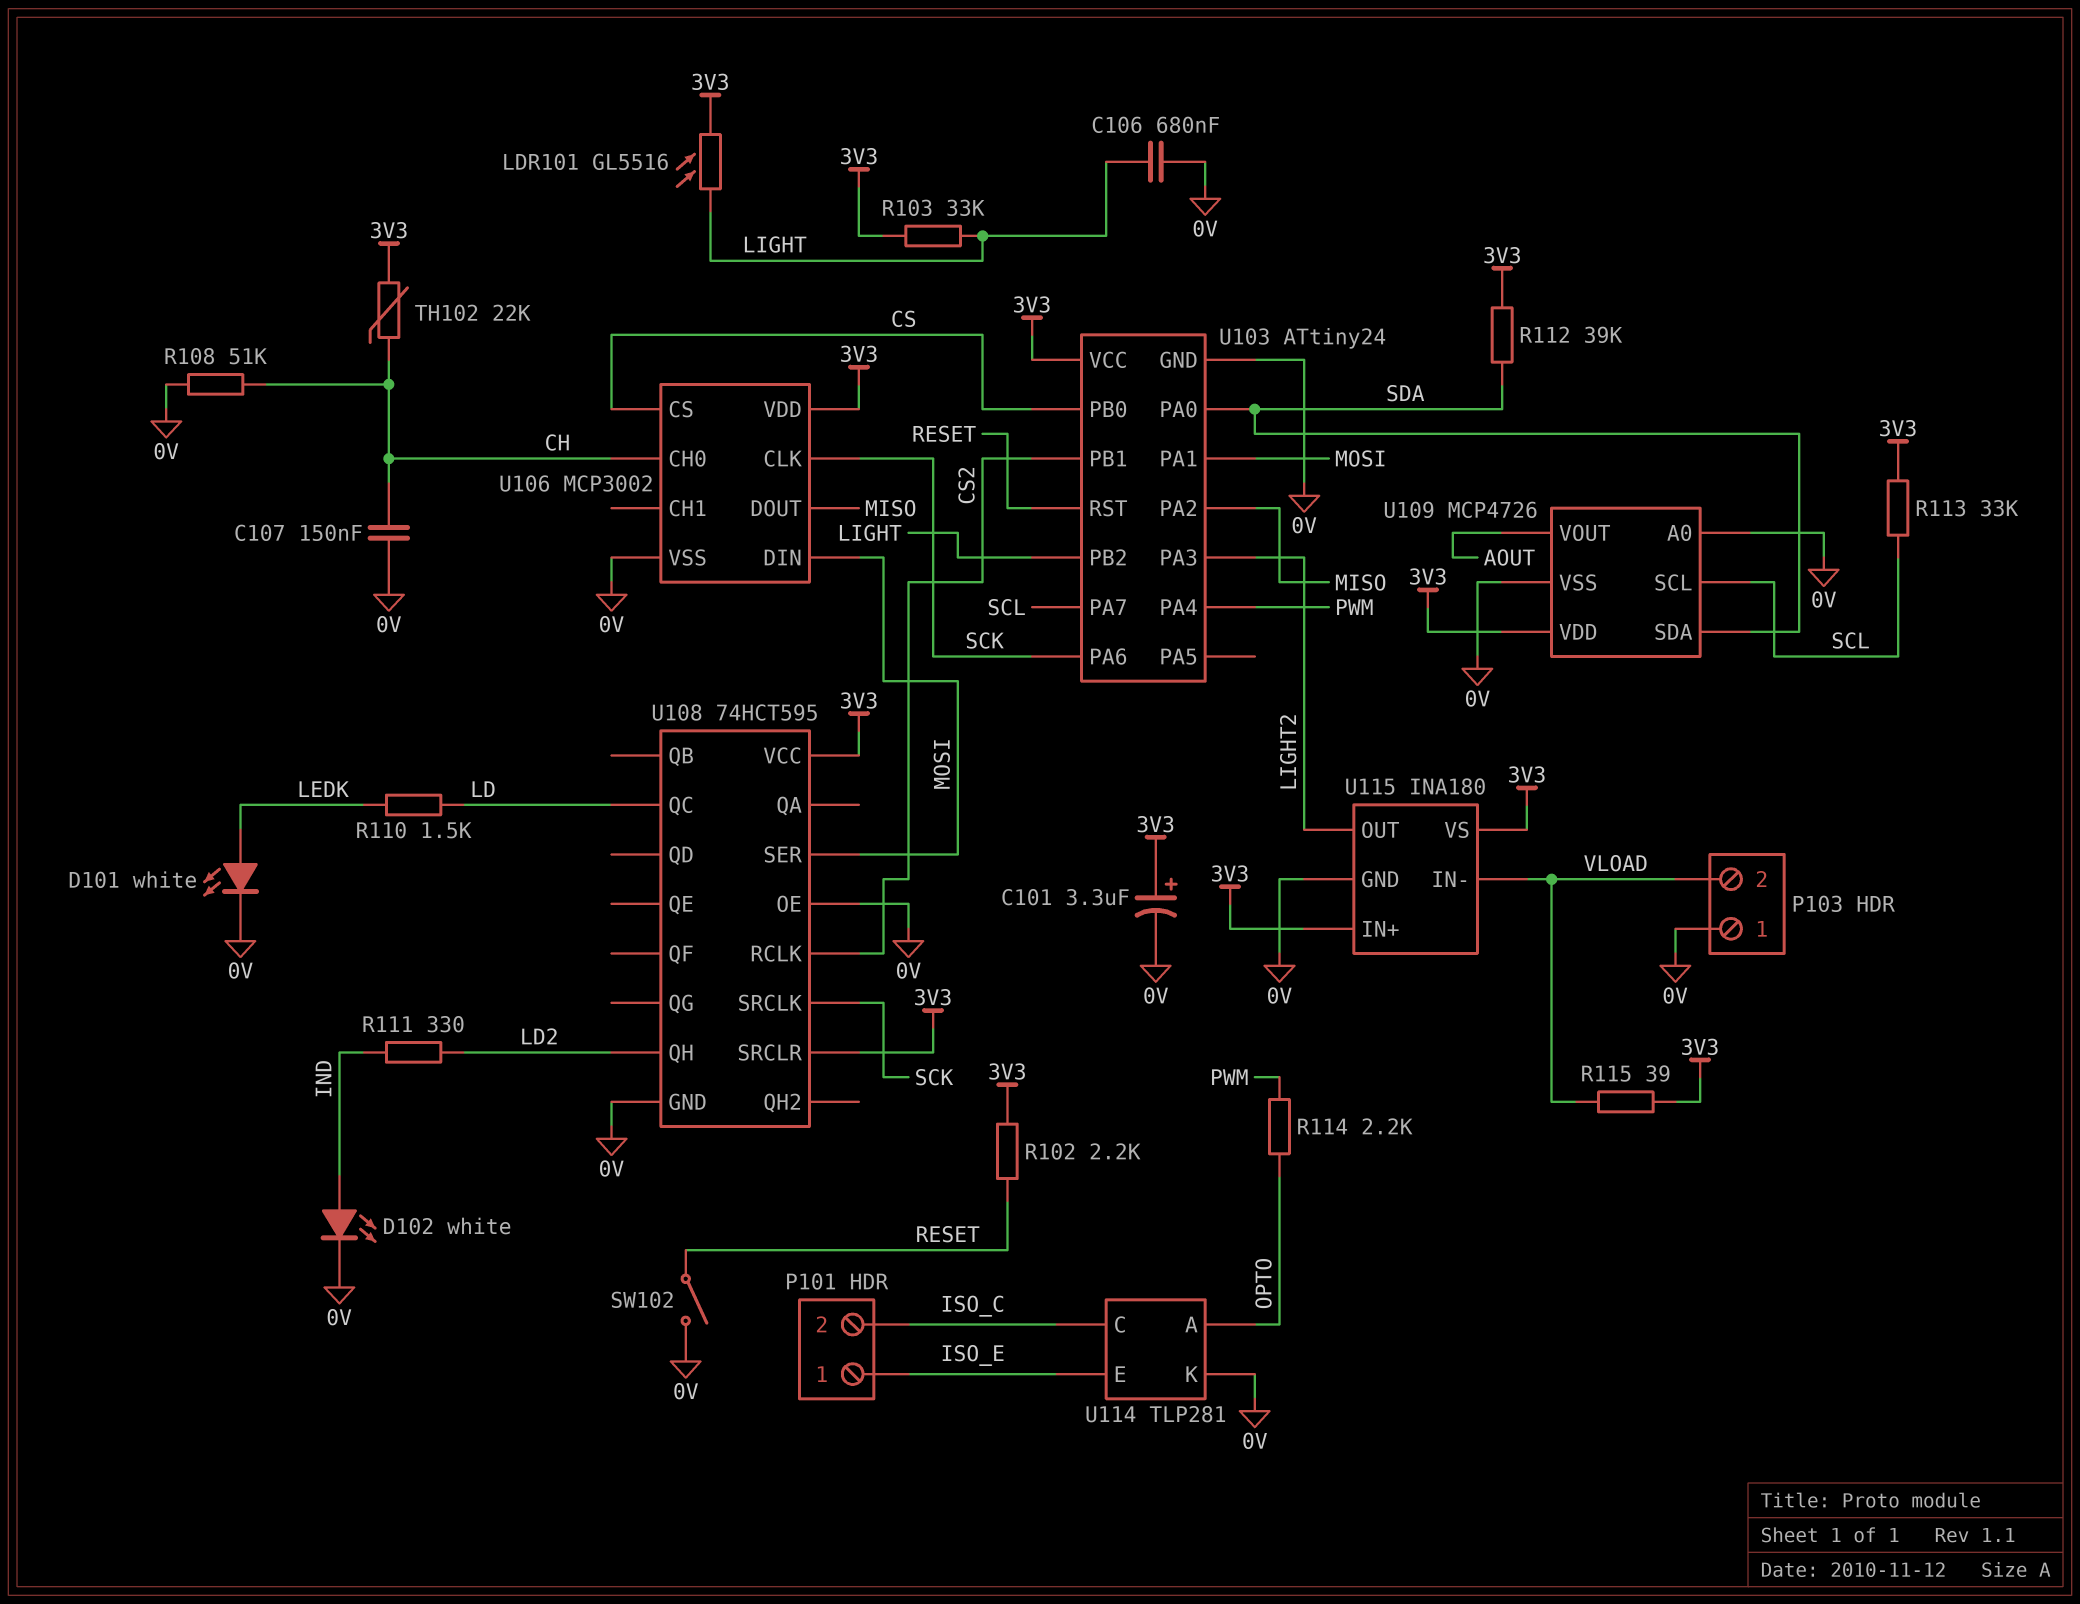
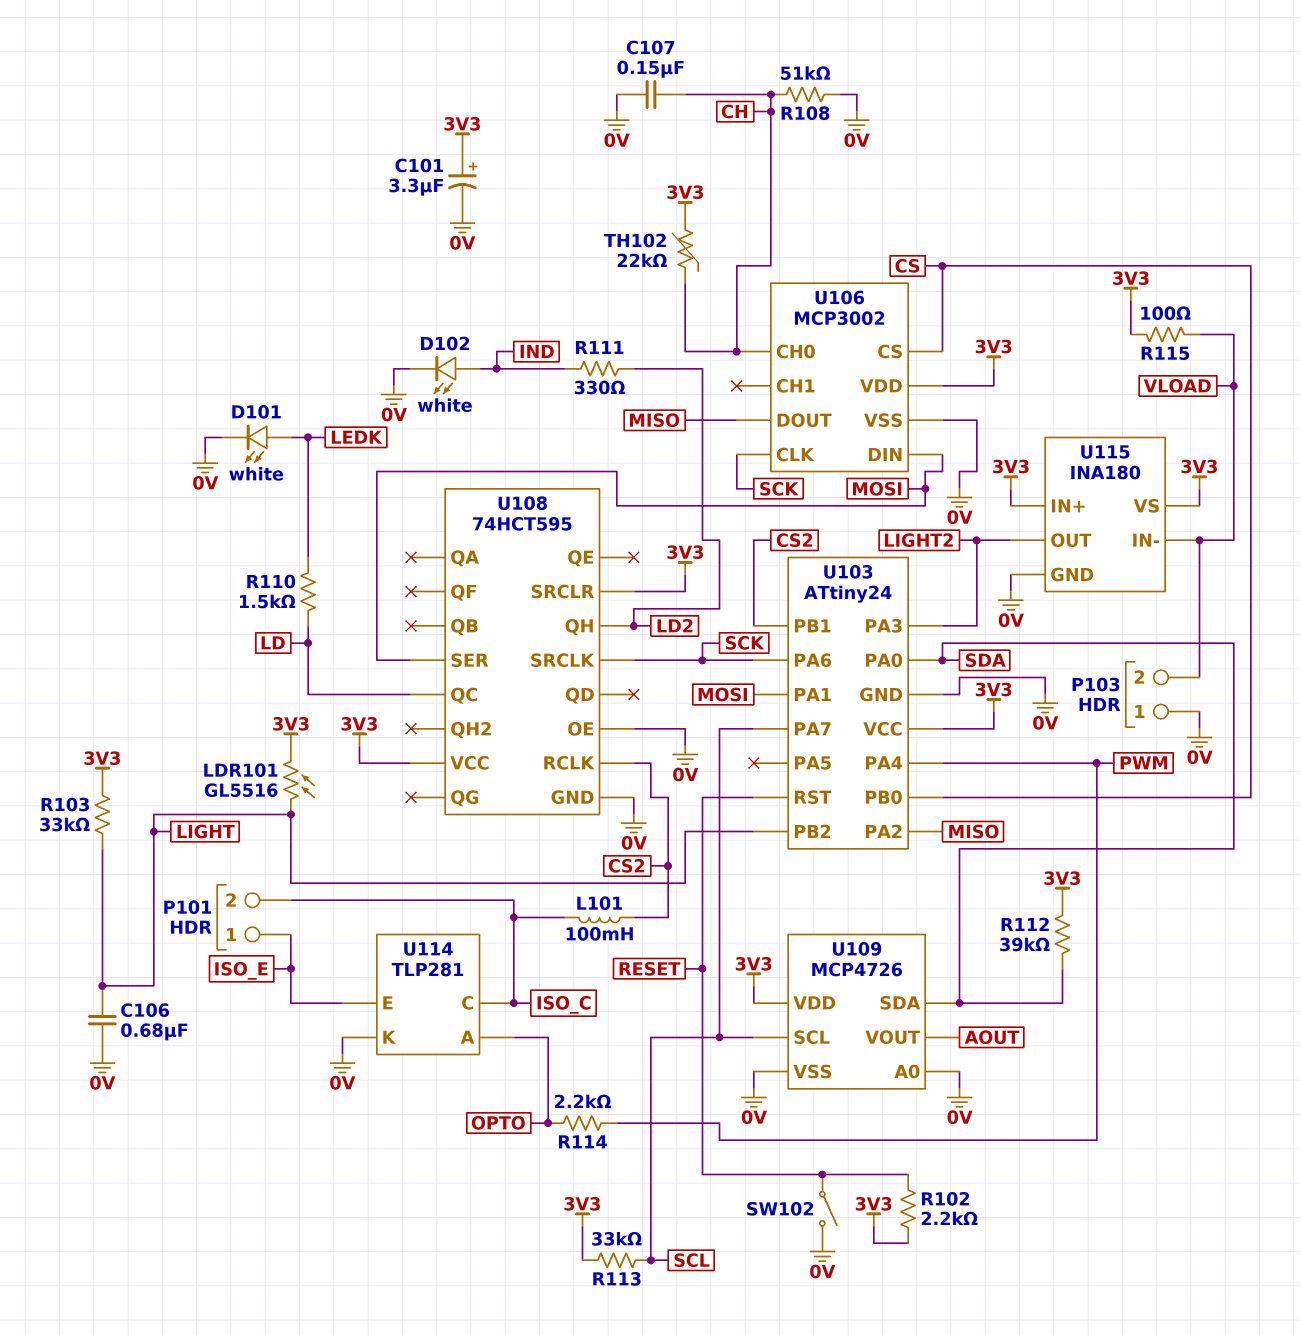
L101: none -> 100mH (CS2, ISO_C)
R115: 39 (3V3, VLOAD) -> 100 (3V3, VLOAD)

